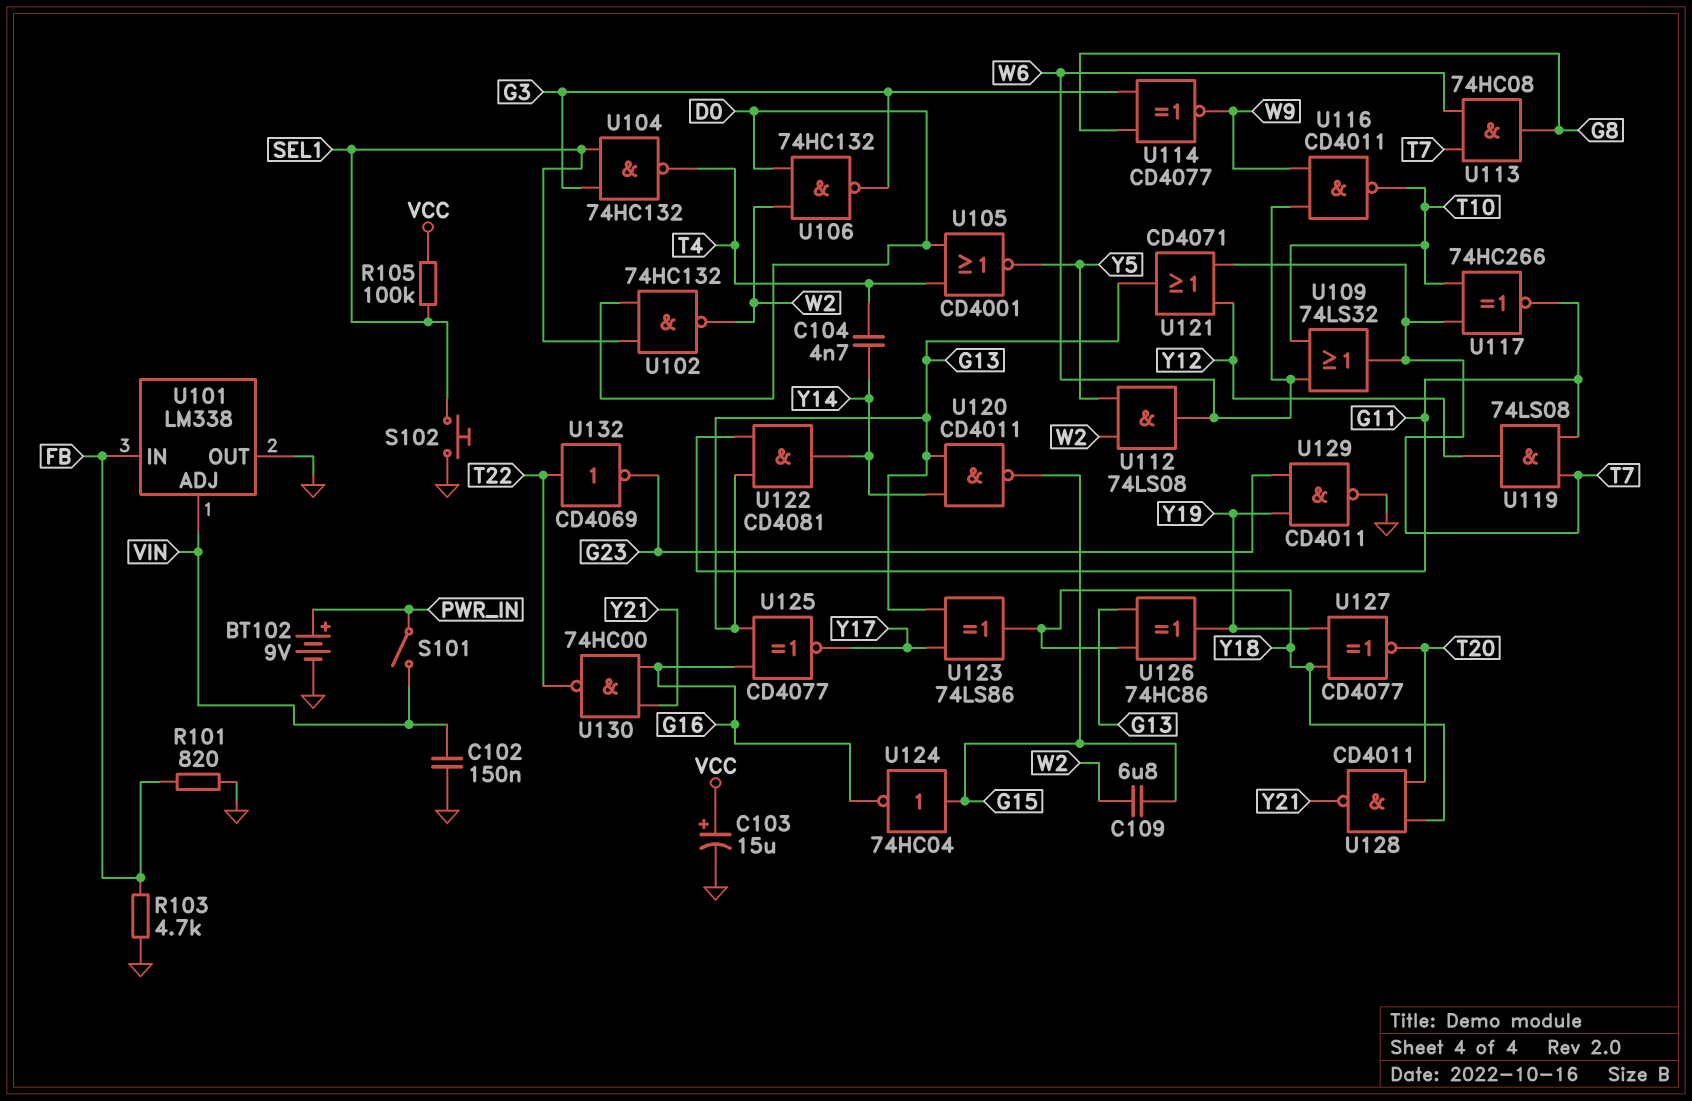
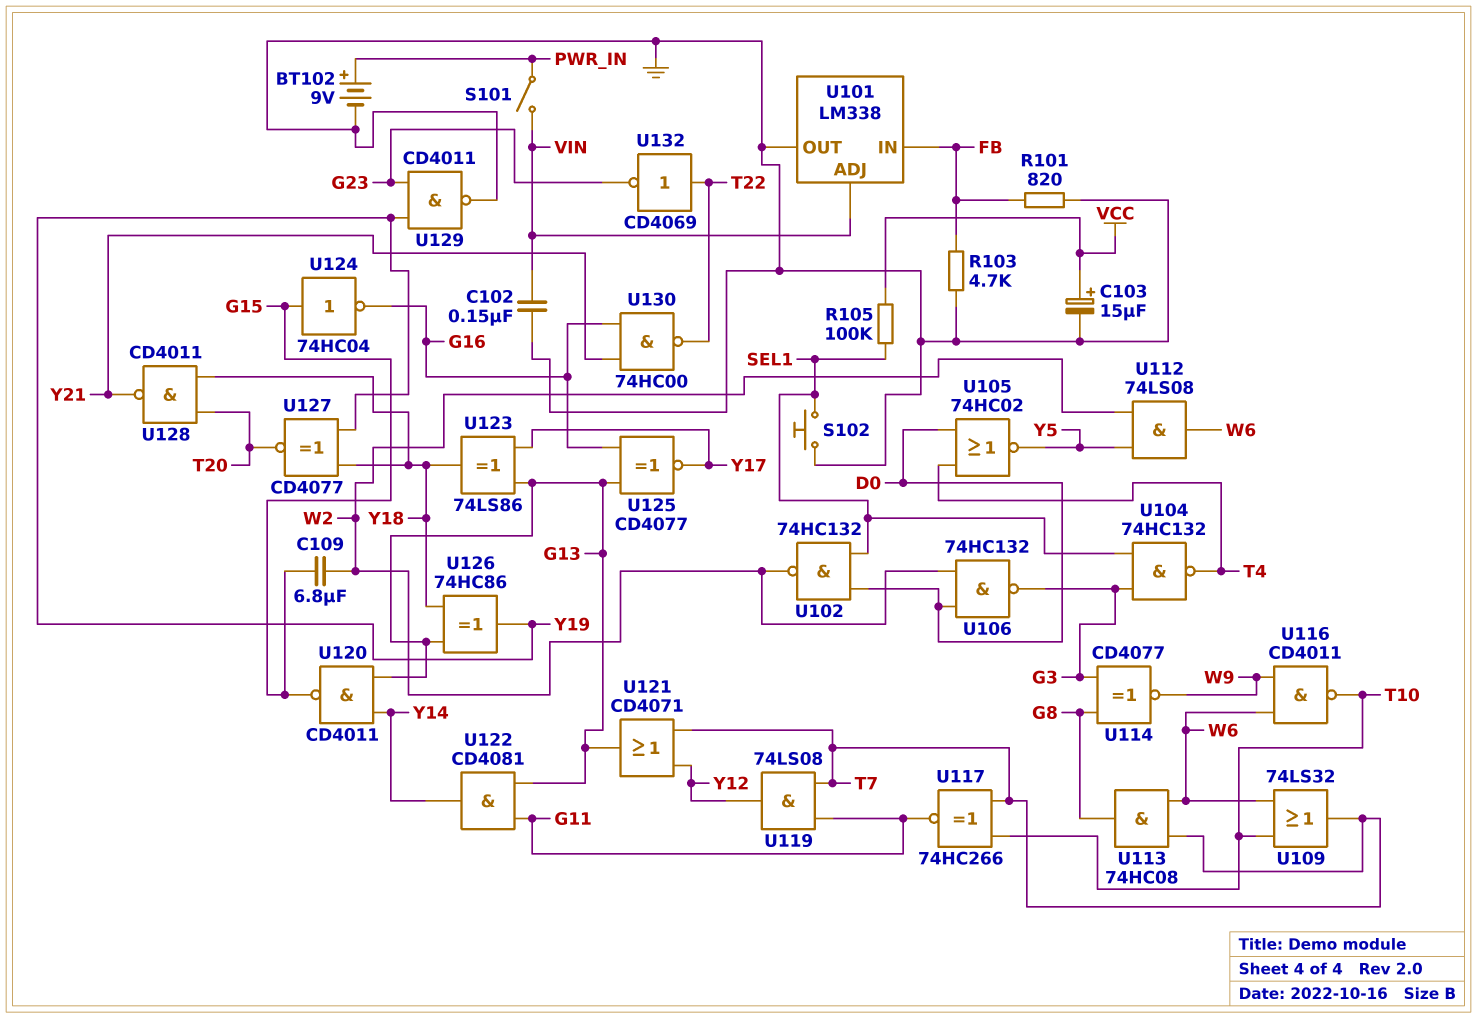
C104: 4.7nF (T4, Y14) -> none
U105: NOR CD4001 (in D0, in T4, out Y5) -> NOR 74HC02 (in D0, in T4, out Y5)

